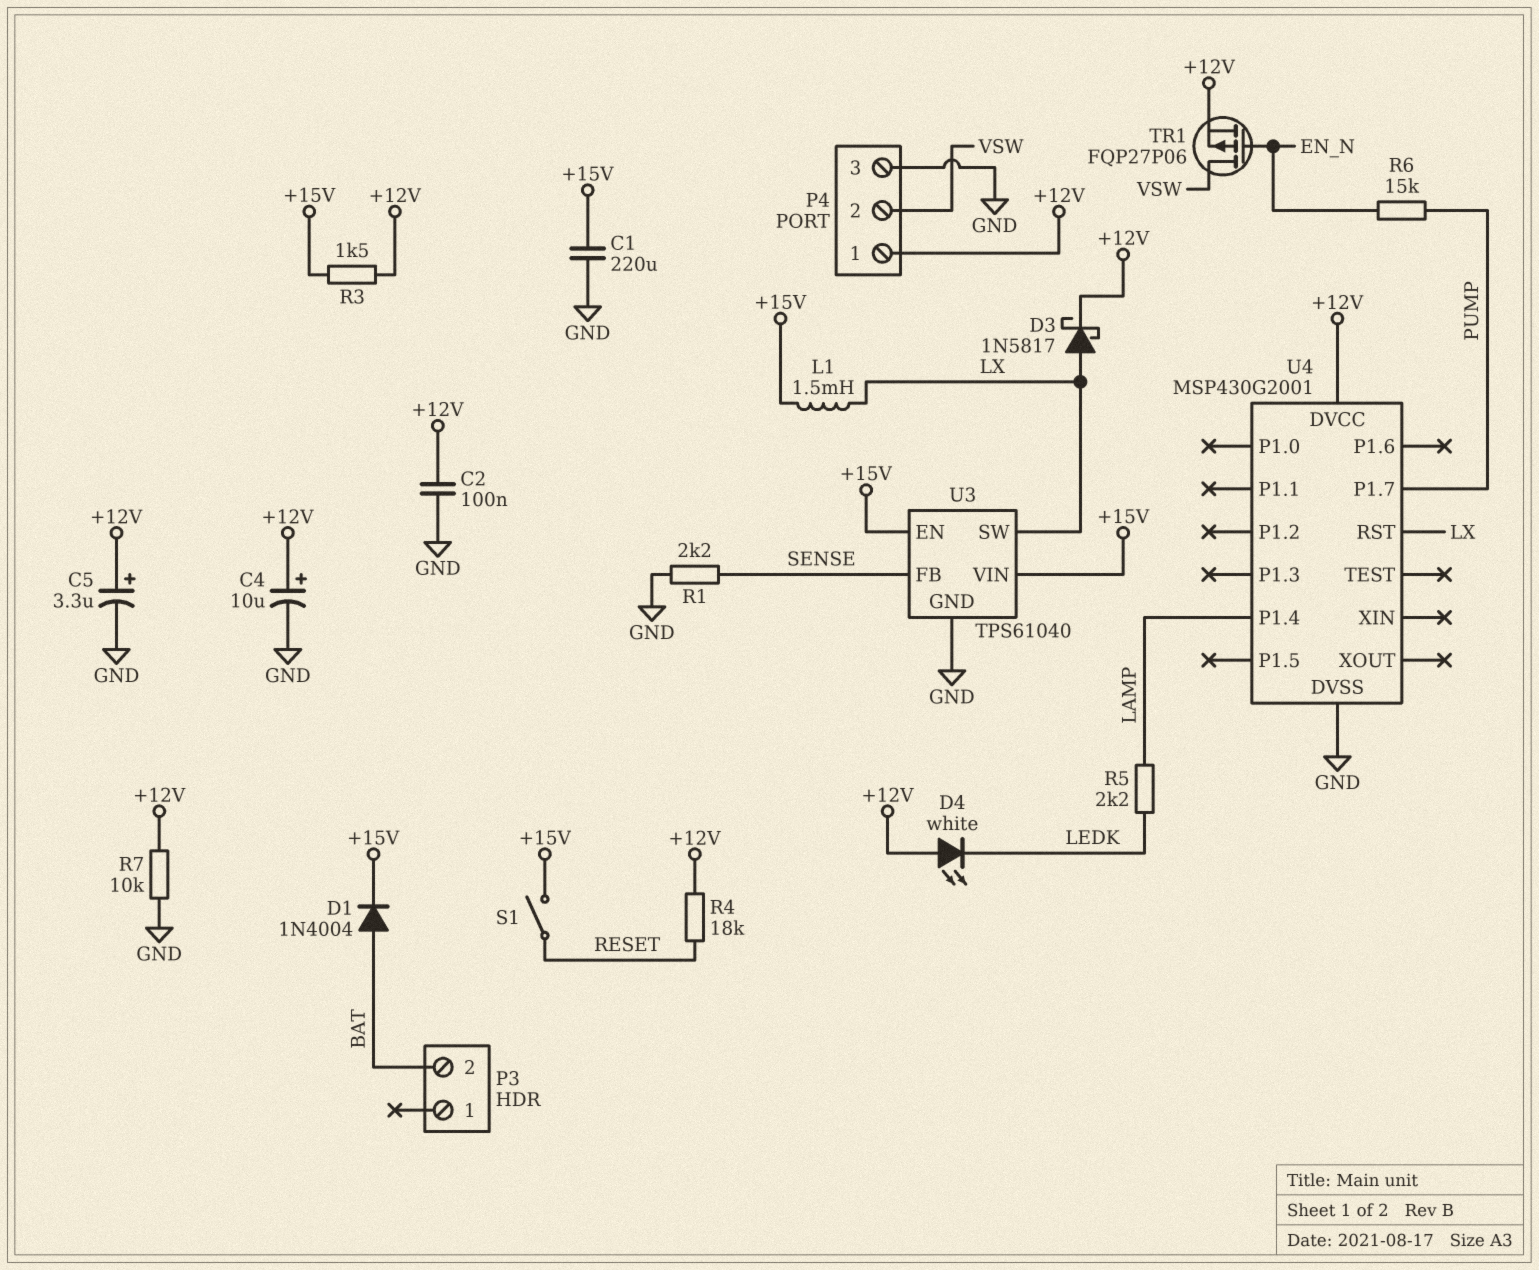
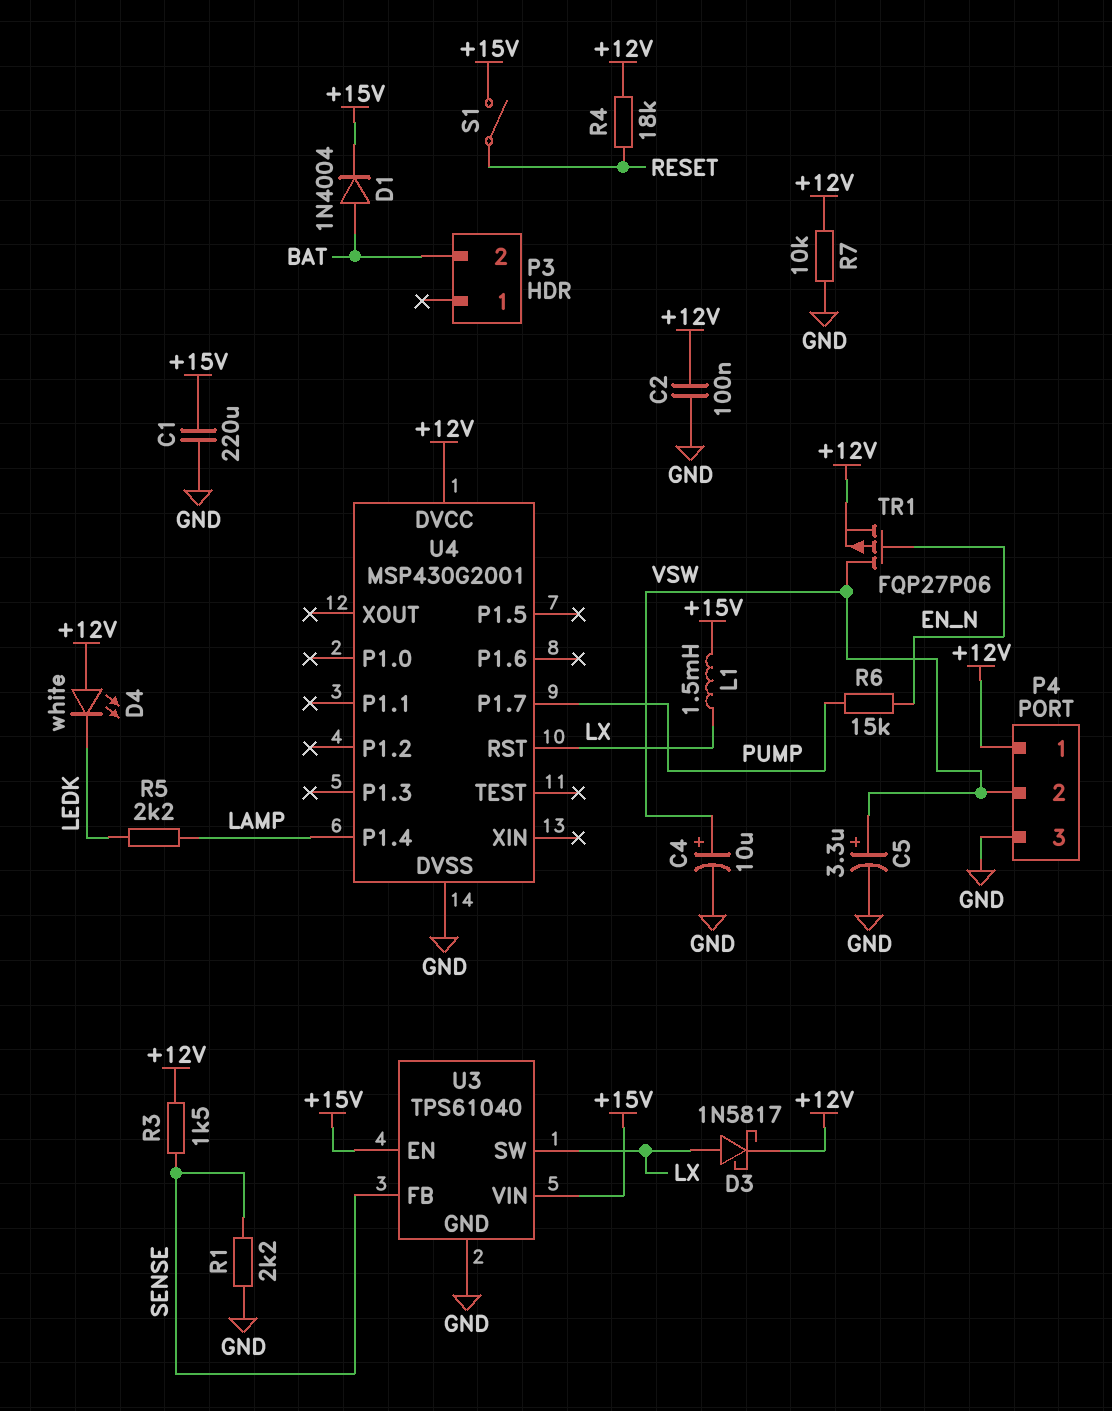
C4: 10uF (plus +12V, minus GND) -> 10uF (plus VSW, minus GND)
C5: 3.3uF (plus +12V, minus GND) -> 3.3uF (plus VSW, minus GND)
R3: 1.5k (+12V, +15V) -> 1.5k (+12V, SENSE)

